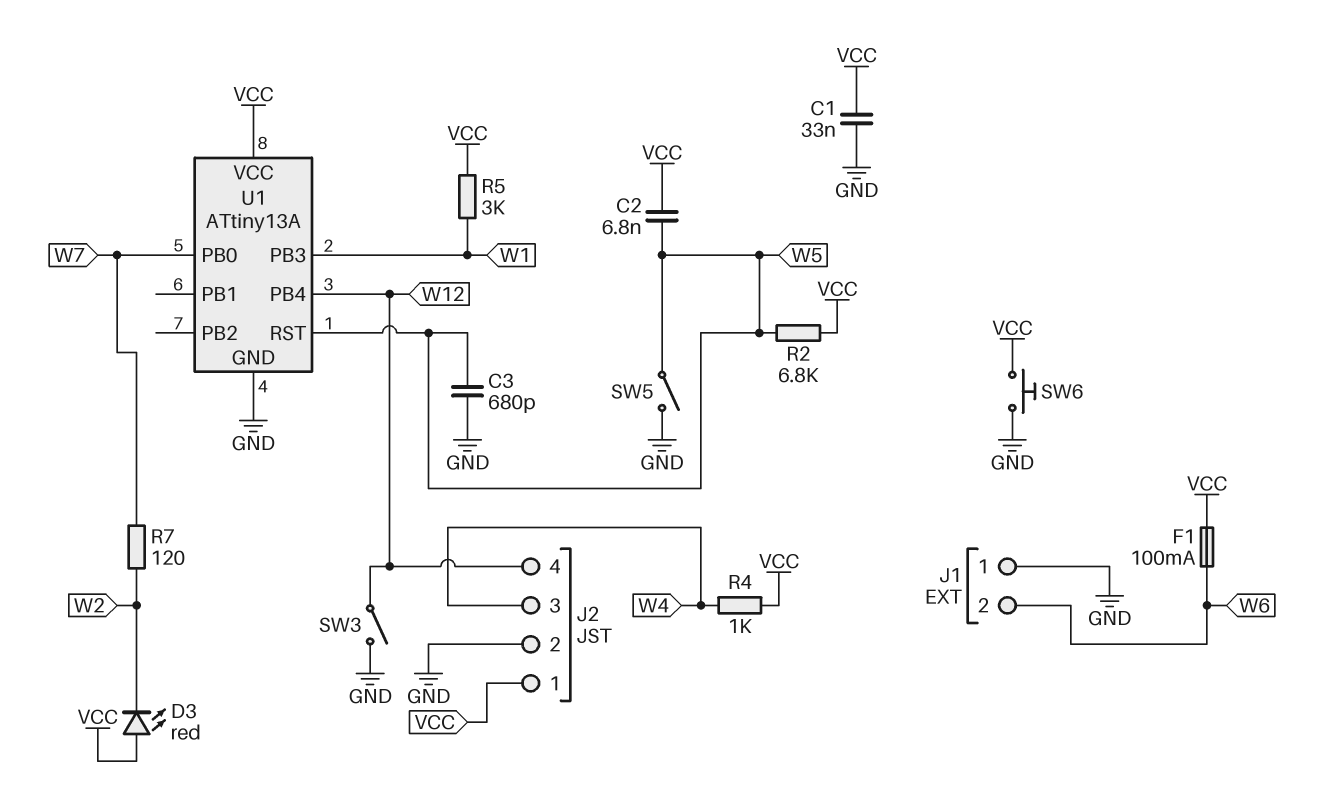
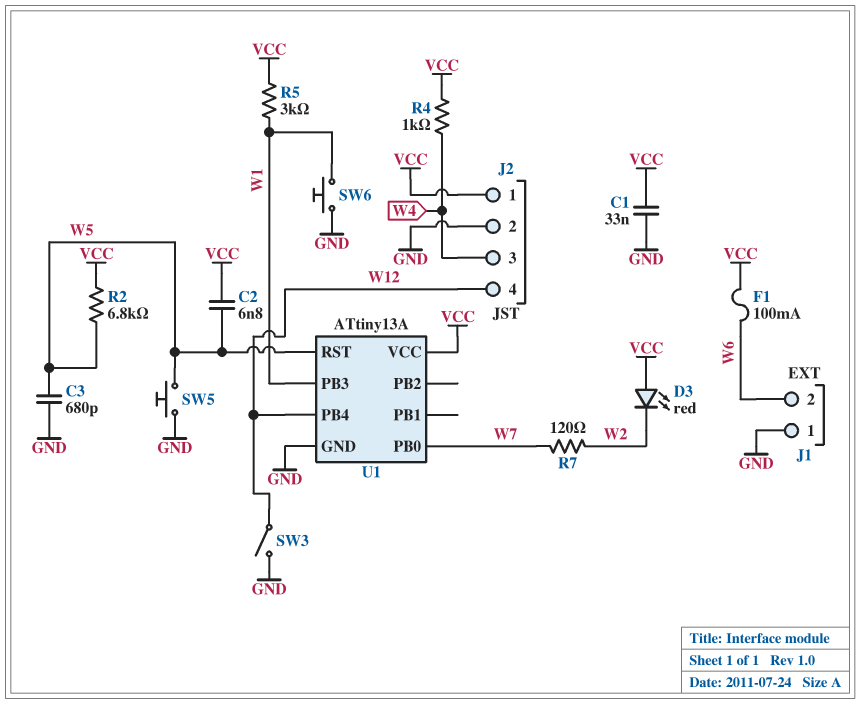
SW5: switch (GND, W5) -> button (GND, W5)
SW6: button (GND, VCC) -> button (GND, W1)

